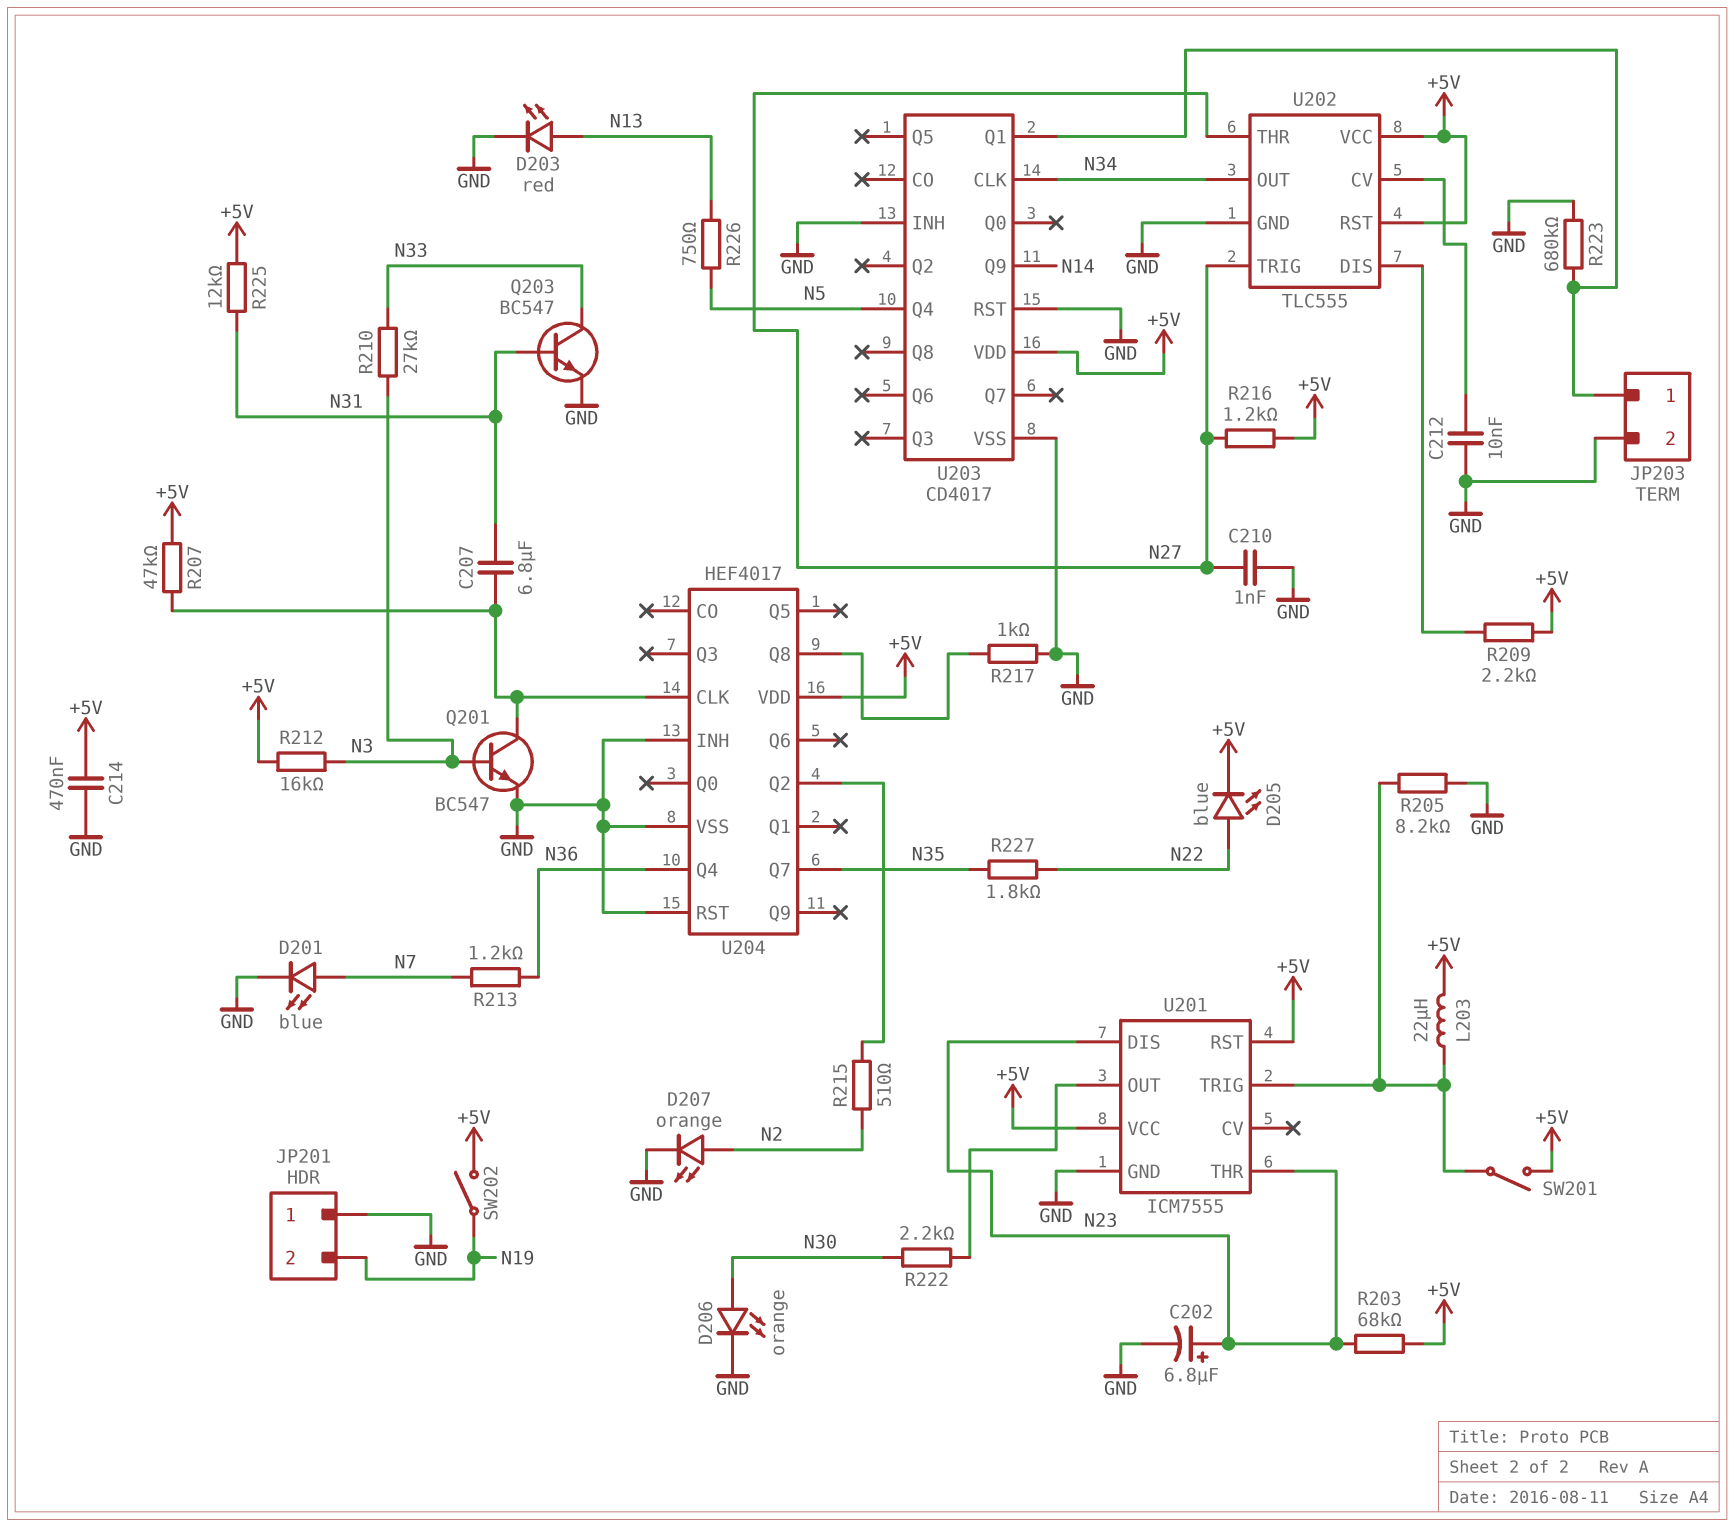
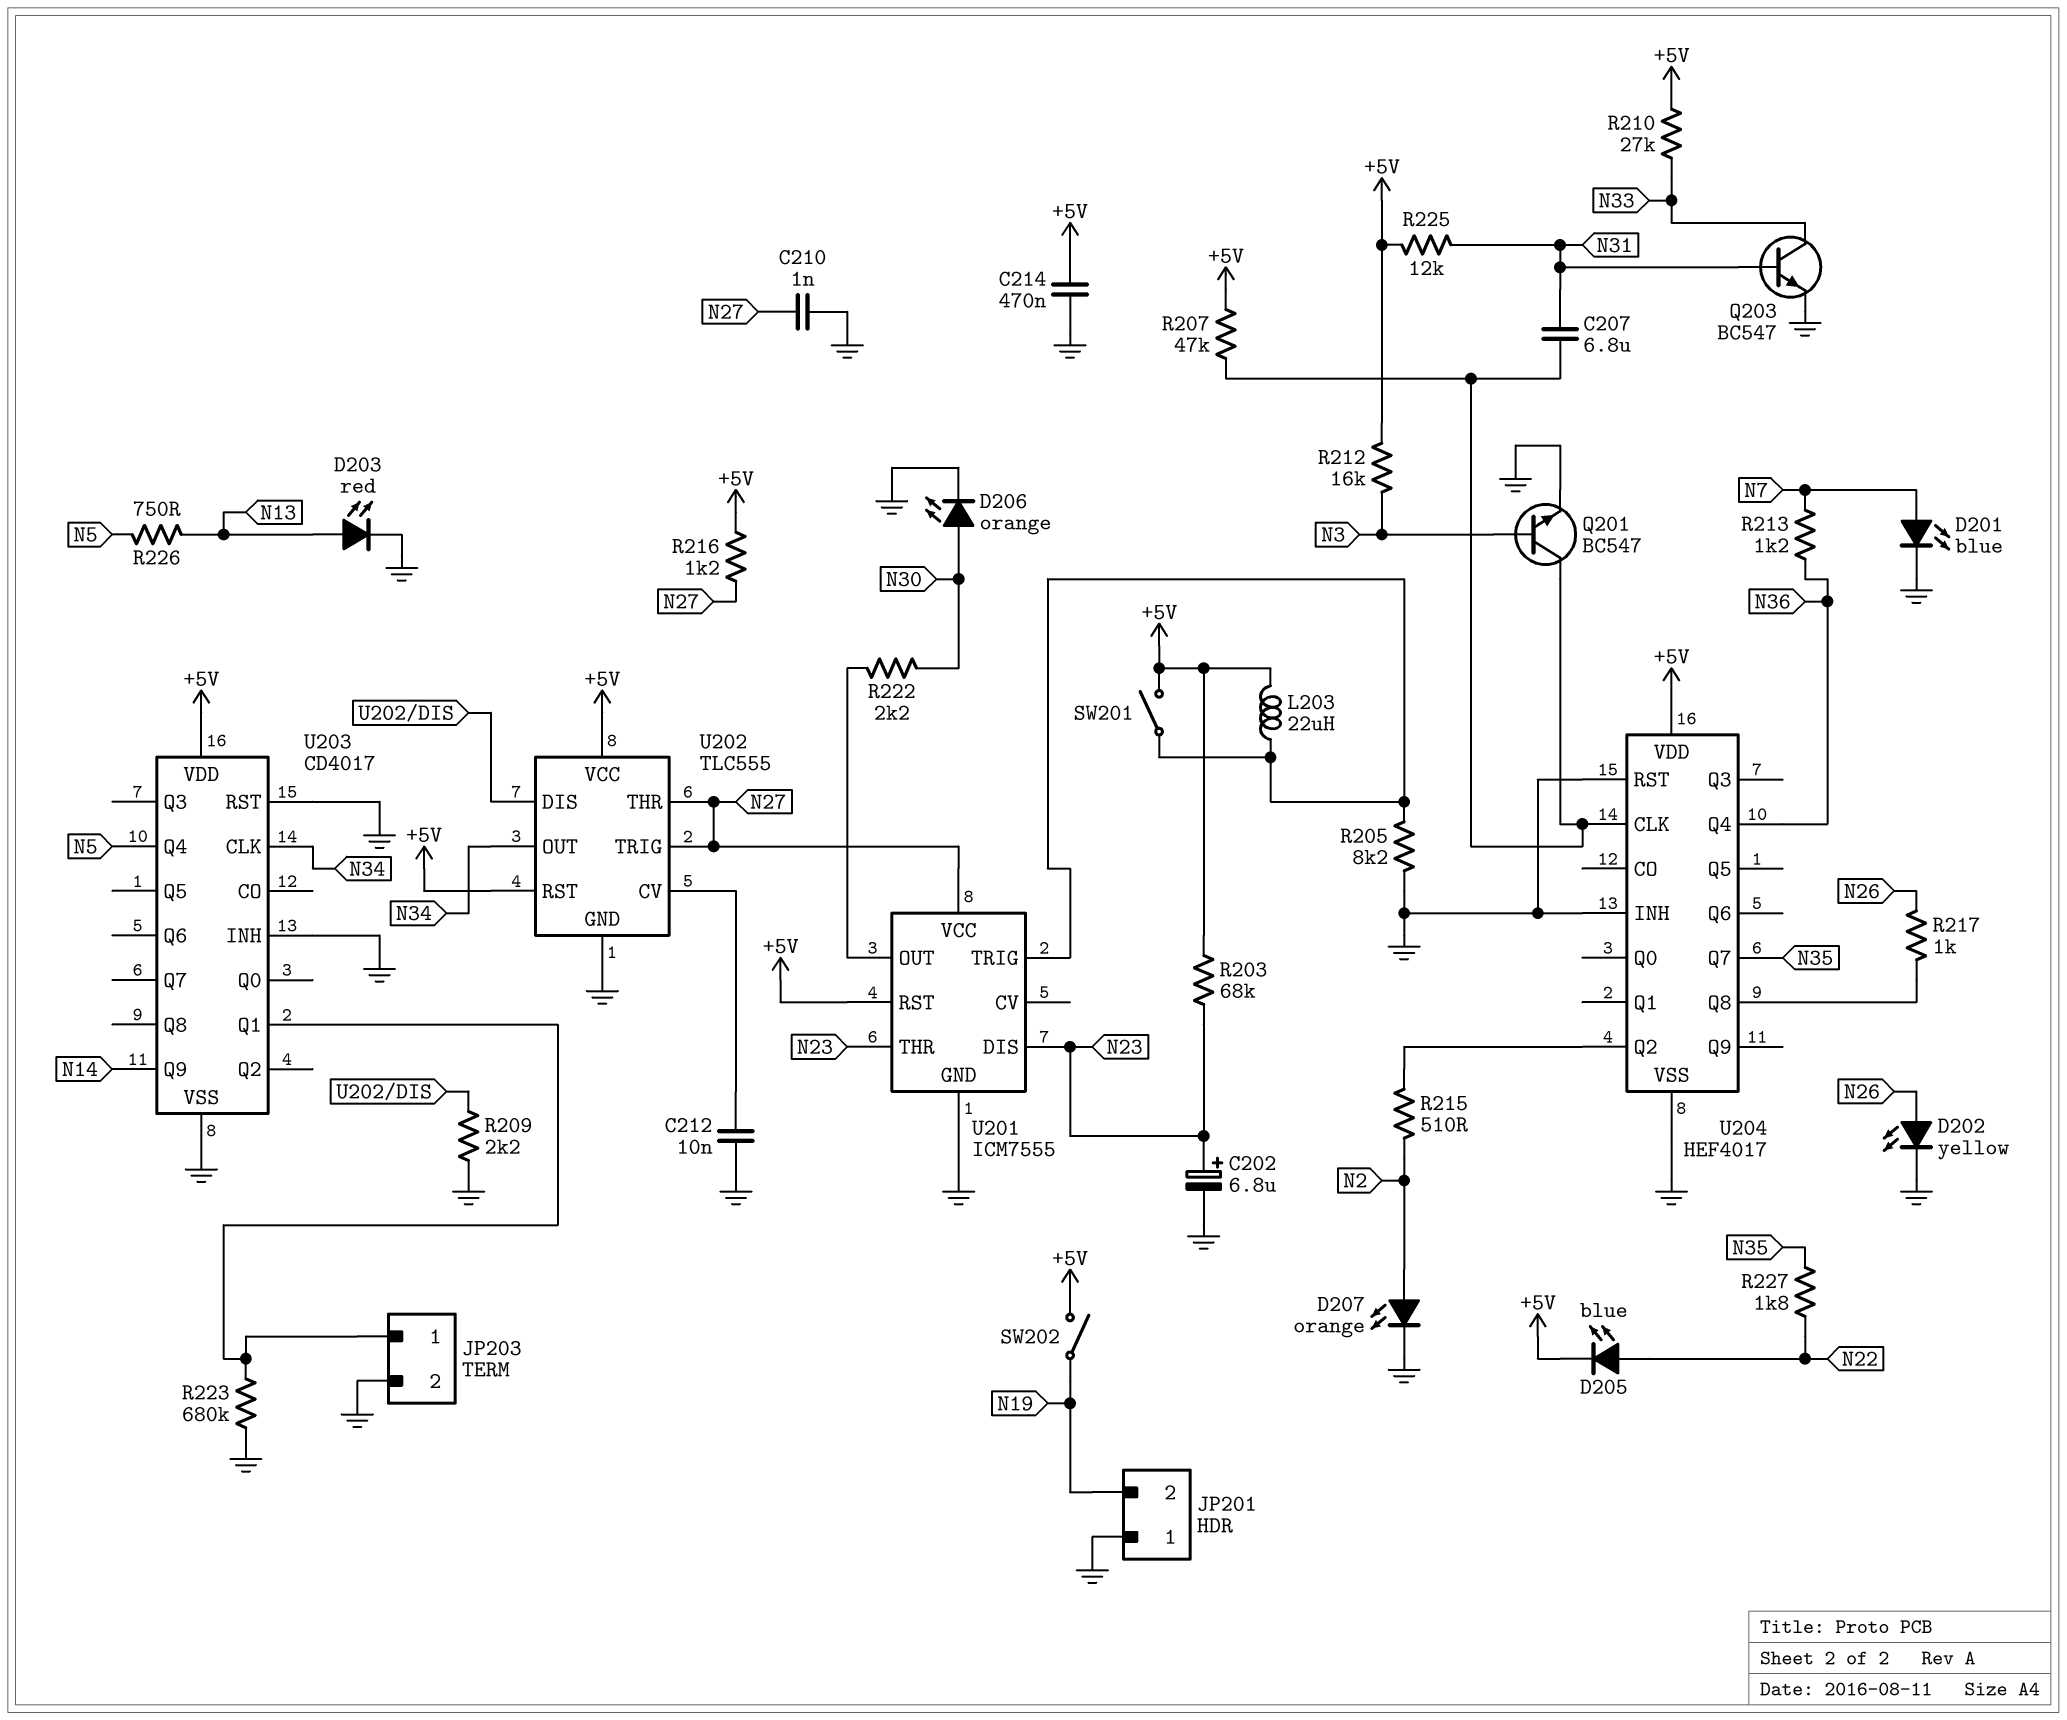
D202: none -> LED yellow (A N26, K GND)
R209: 2.2k (+5V, U202/DIS) -> 2.2k (GND, U202/DIS)
R210: 27k (N3, N33) -> 27k (+5V, N33)
R217: 1k (GND, U204/Q8) -> 1k (N26, U204/Q8)
U201 pin VCC: +5V -> N27

